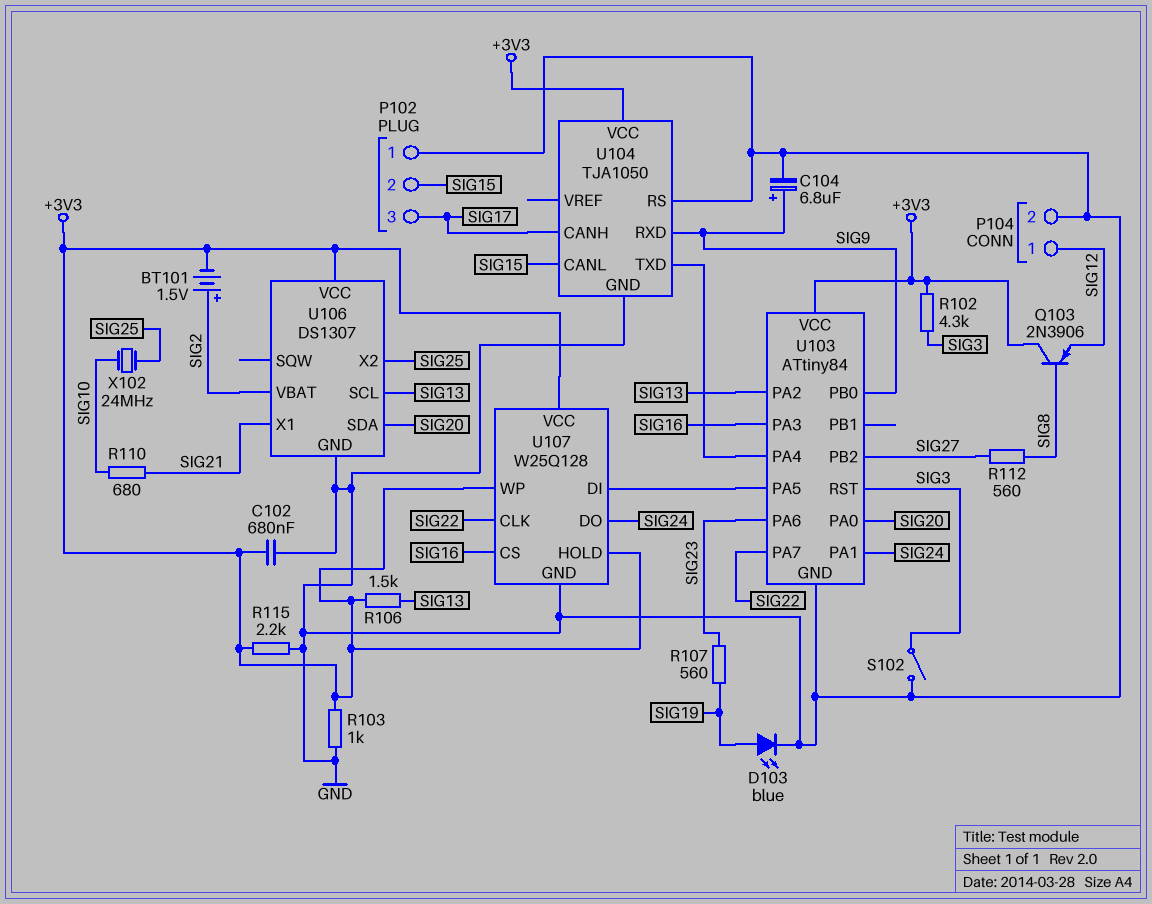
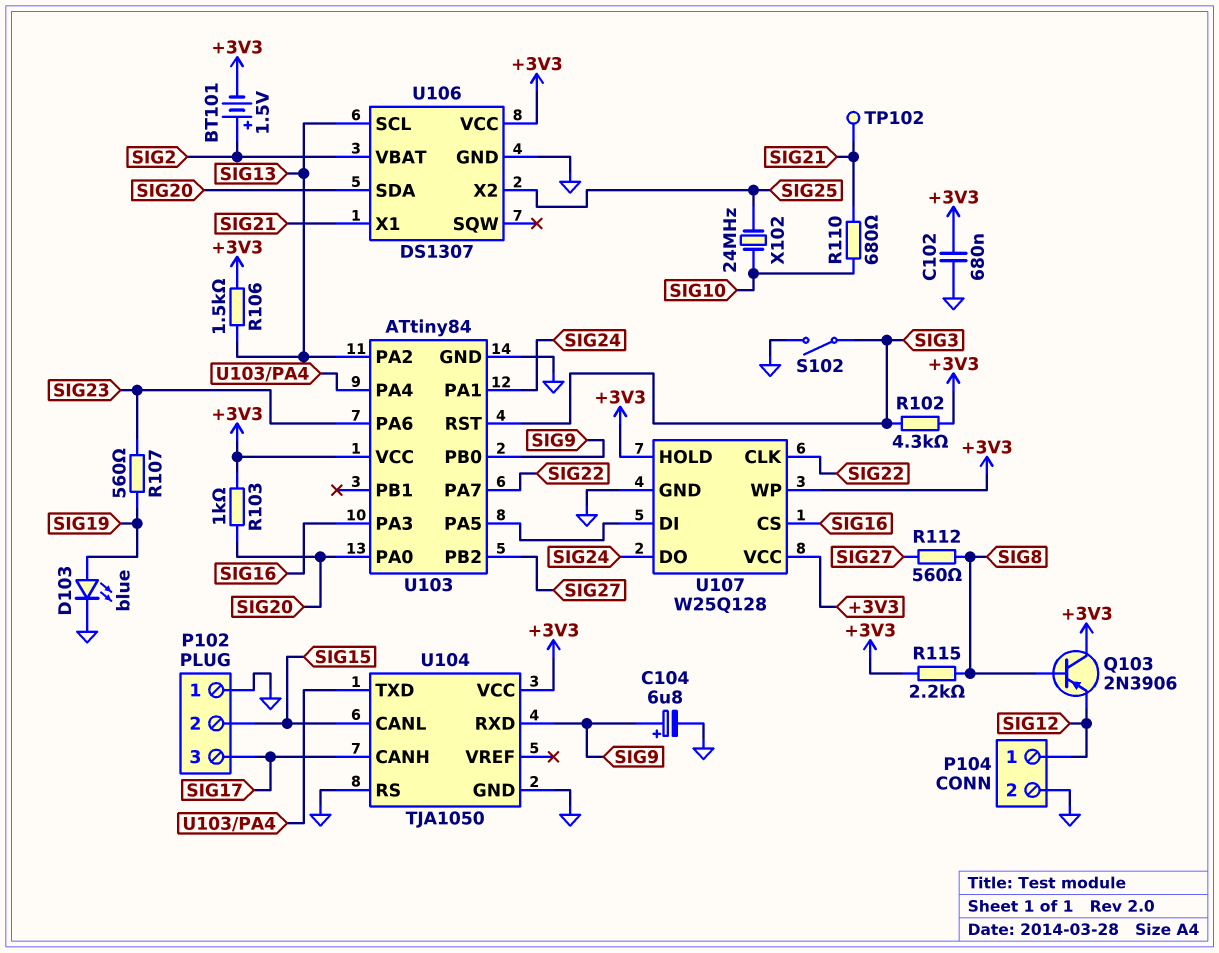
R103: 1k (+3V3, GND) -> 1k (+3V3, SIG20)
R115: 2.2k (+3V3, GND) -> 2.2k (+3V3, SIG8)
TP102: none -> test point (SIG21)

